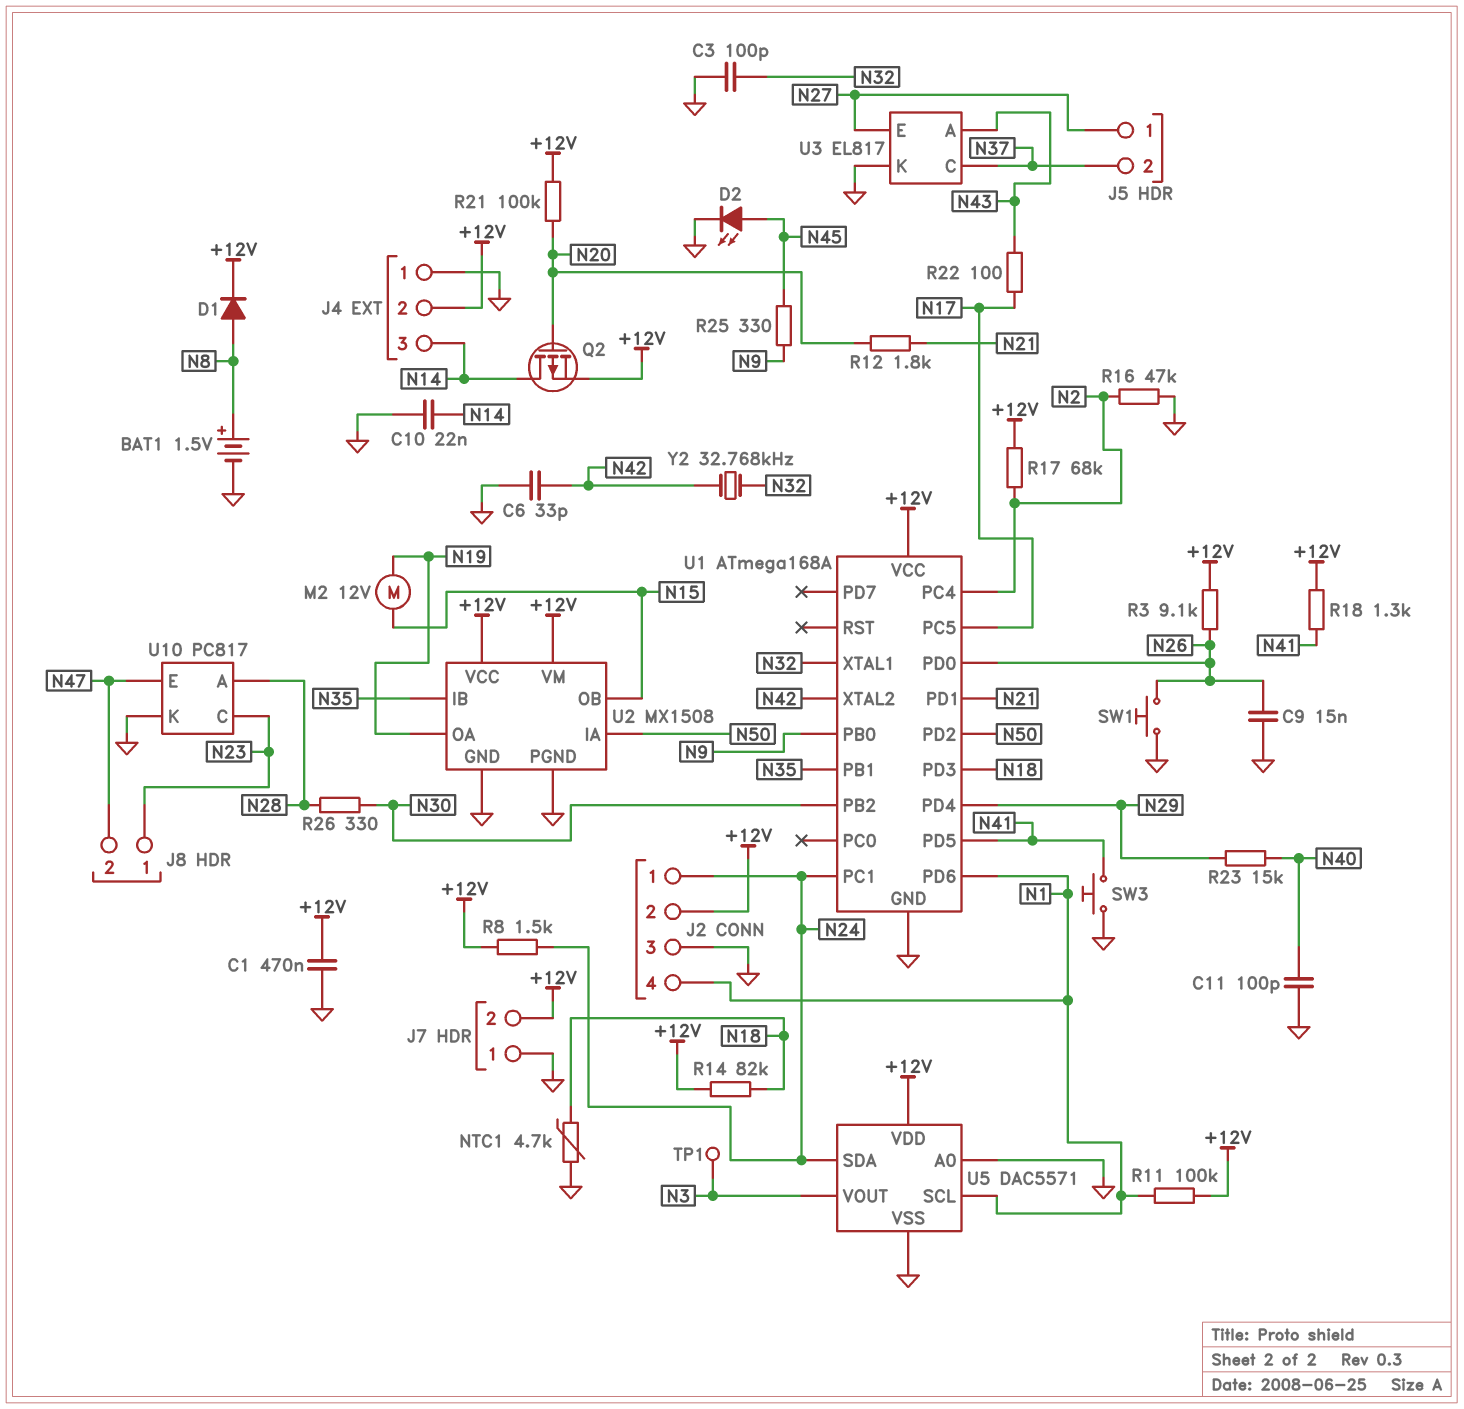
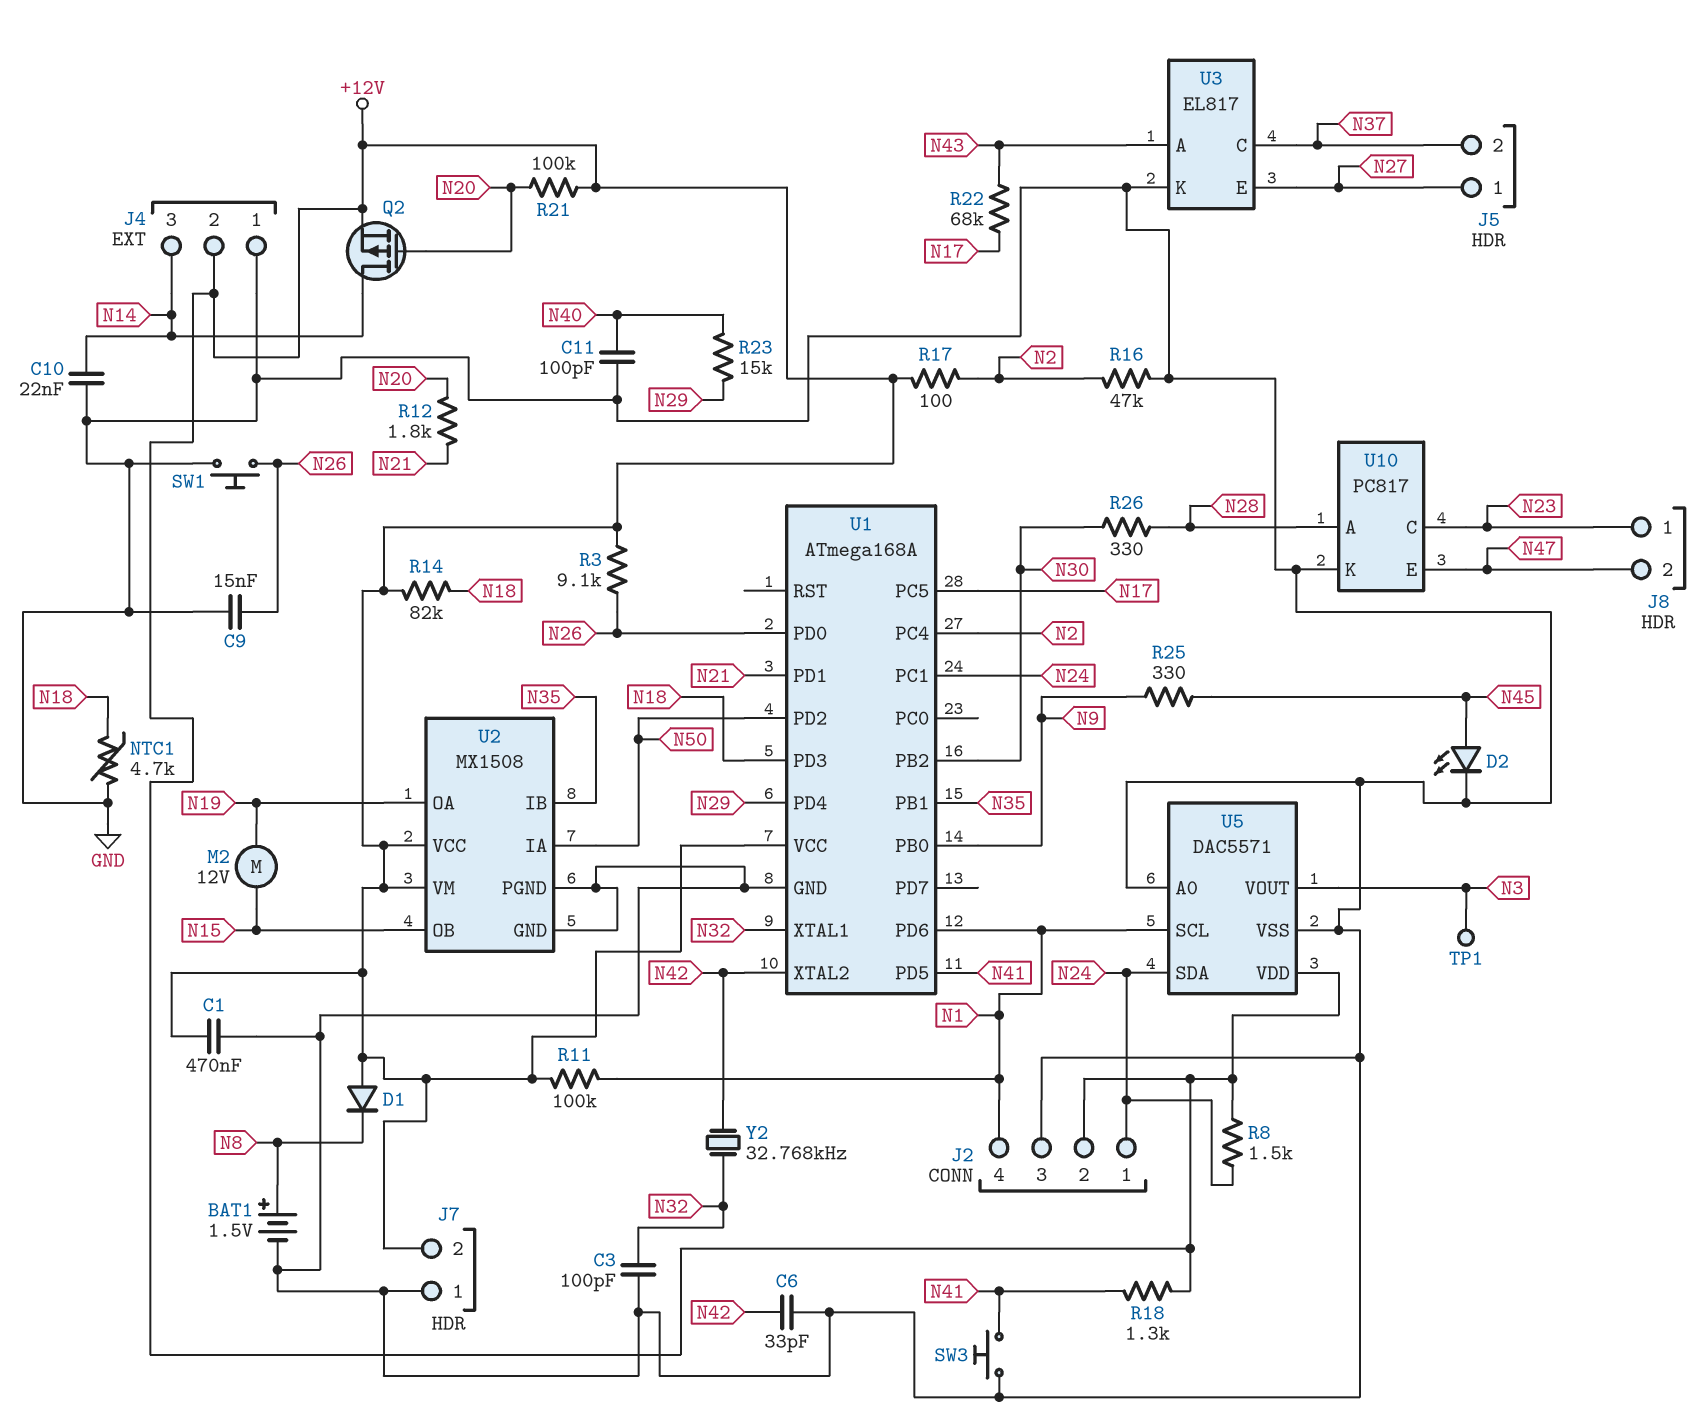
D1: diode (A N8, K +12V) -> diode (A +12V, K N8)
R17: 68k (+12V, N2) -> 100 (+12V, N2)
R22: 100 (N17, N43) -> 68k (N17, N43)

